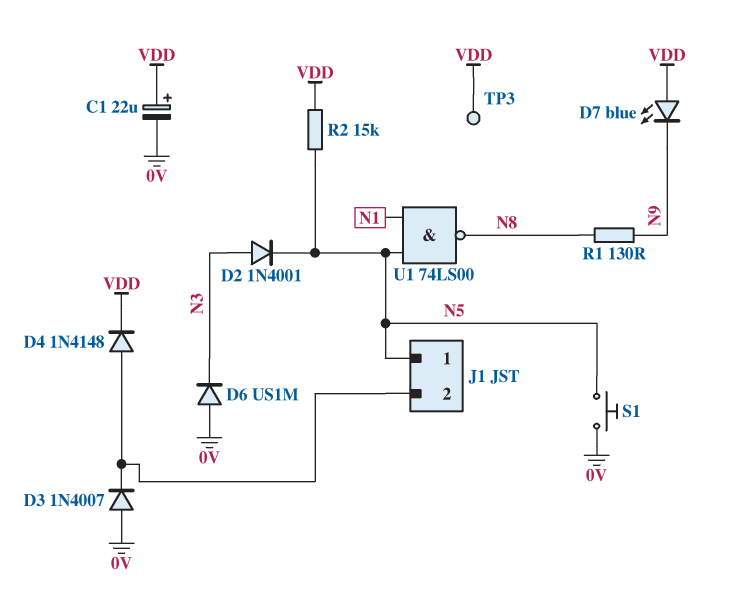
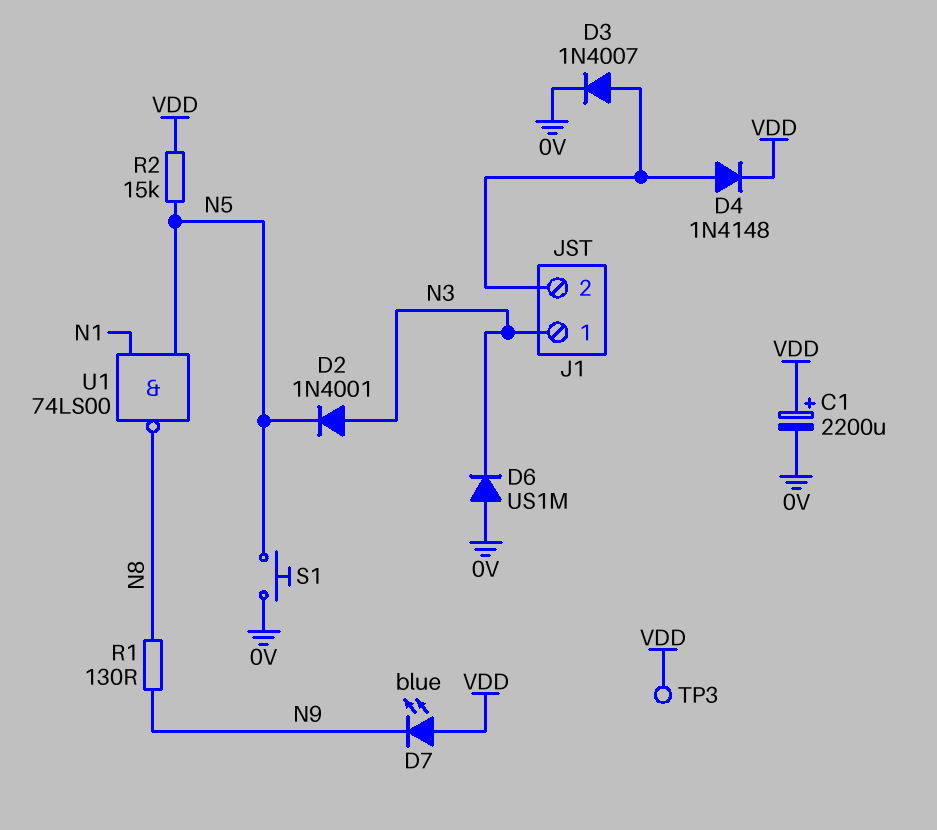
C1: 22uF (plus VDD, minus 0V) -> 2200uF (plus VDD, minus 0V)
D3: diode 1N4007 (A 0V, K J1/2) -> diode 1N4007 (A J1/2, K 0V)
J1 pin 1: N5 -> N3

